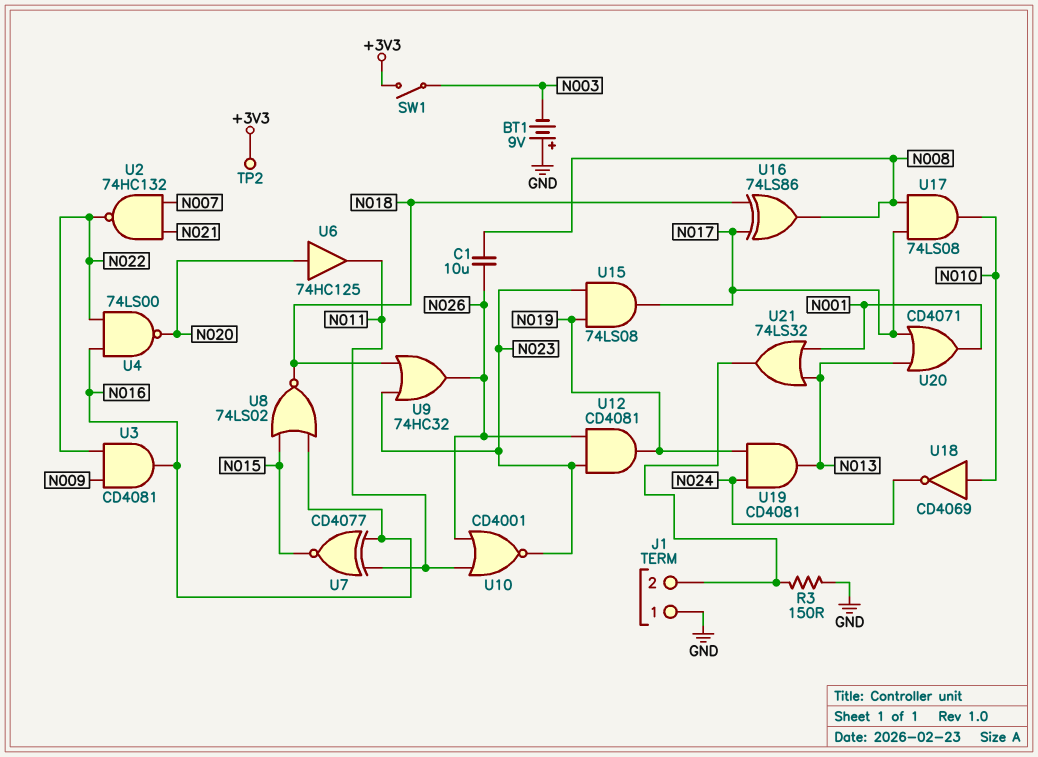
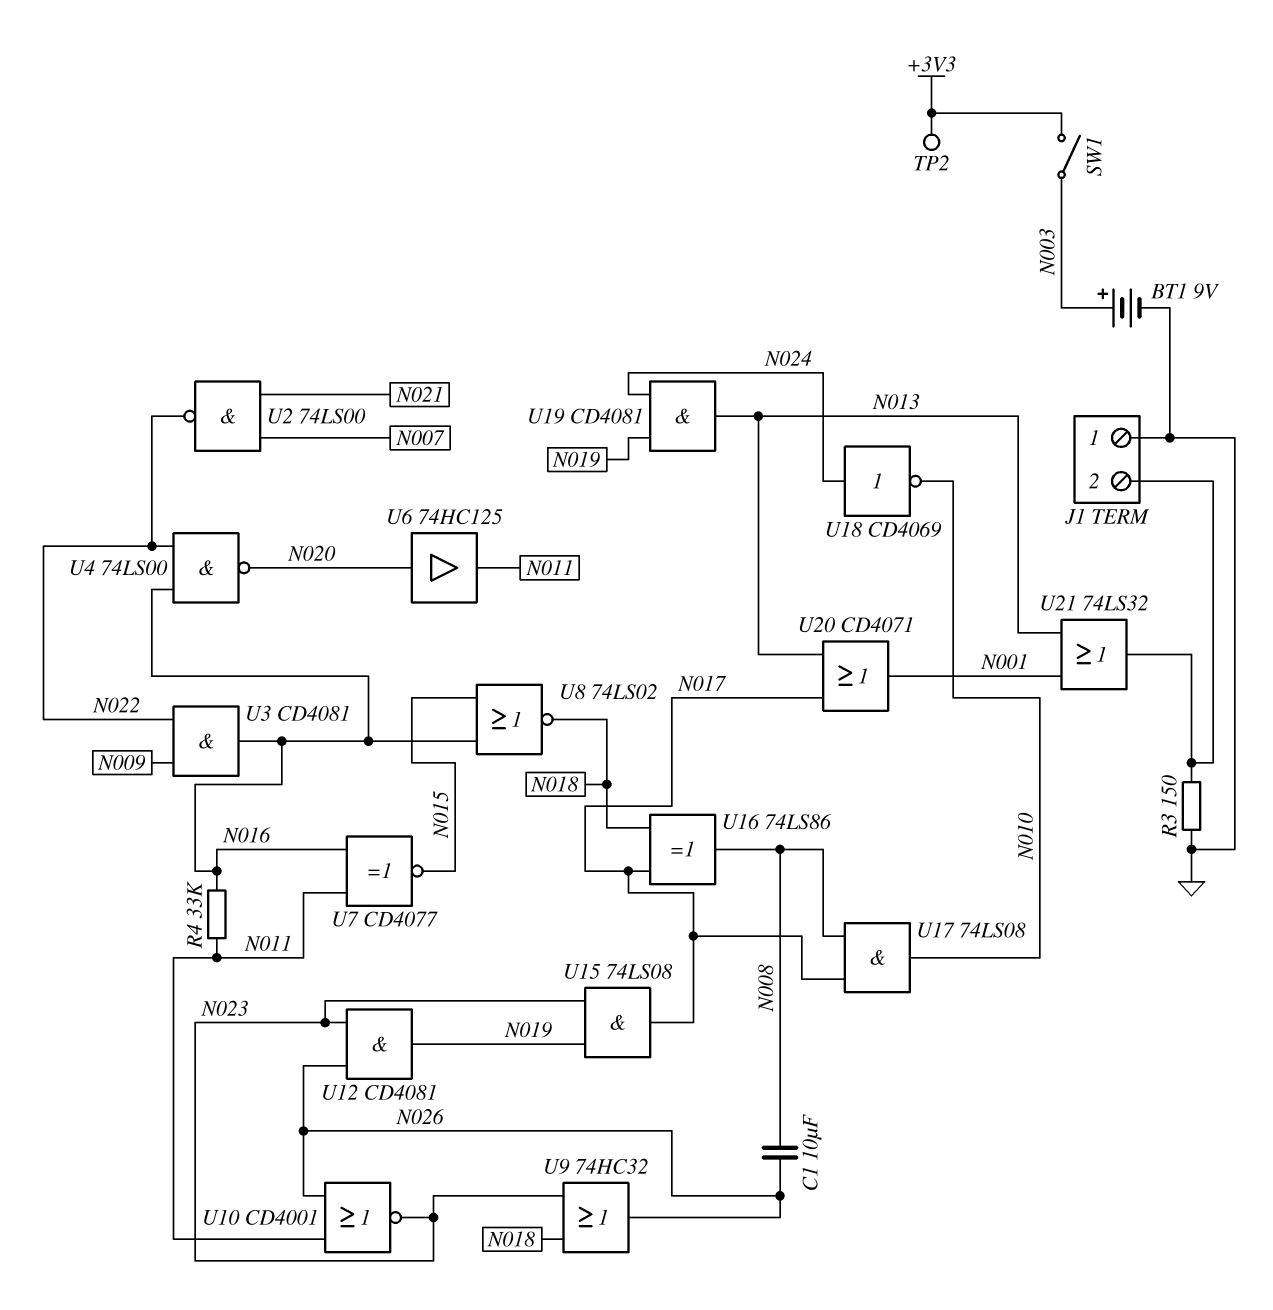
BT1: 9V (plus GND, minus N003) -> 9V (plus N003, minus GND)
R4: none -> 33k (N011, N016)
U2: NAND 74HC132 (in N007, in N021, out N022) -> NAND 74LS00 (in N007, in N021, out N022)
U18: NOT CD4069 (in N010, out N024) -> NOT CD4069 (in N024, out N010)

